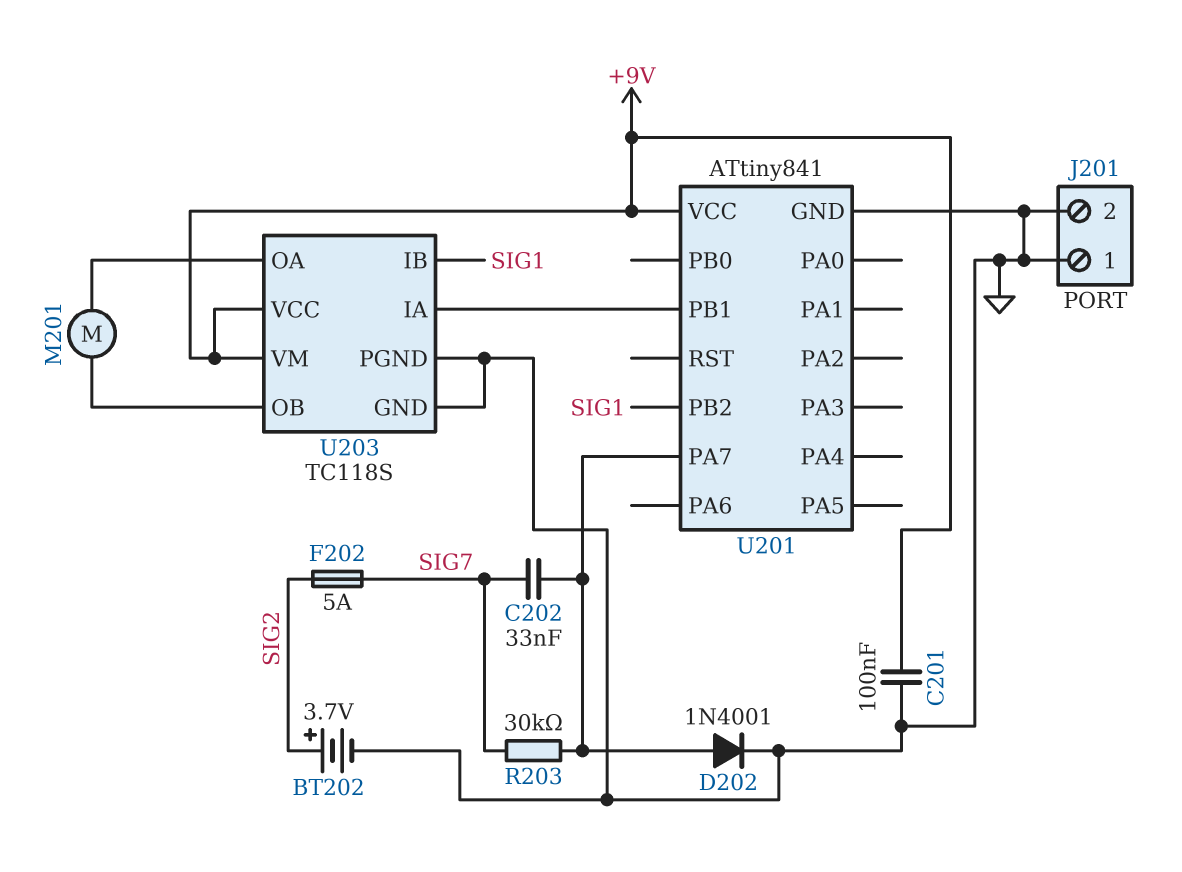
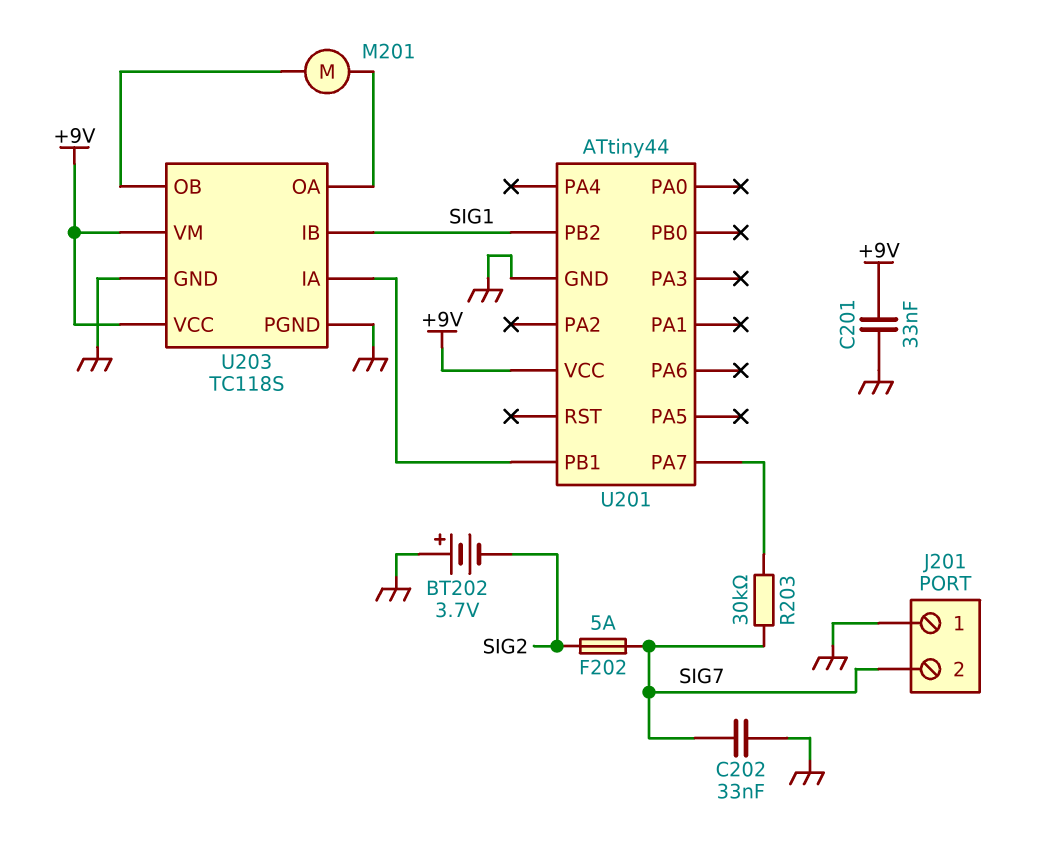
BT202: 3.7V (plus SIG2, minus GND) -> 3.7V (plus GND, minus SIG2)
C201: 100nF (+9V, GND) -> 33nF (+9V, GND)
C202: 33nF (SIG7, U201/PA7) -> 33nF (GND, SIG7)
D202: diode 1N4001 (A U201/PA7, K GND) -> none
J201 pin 2: GND -> SIG7
U201: ATtiny841 -> ATtiny44

